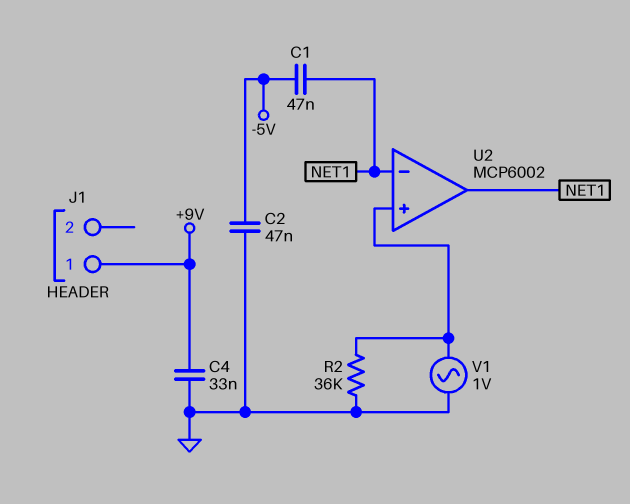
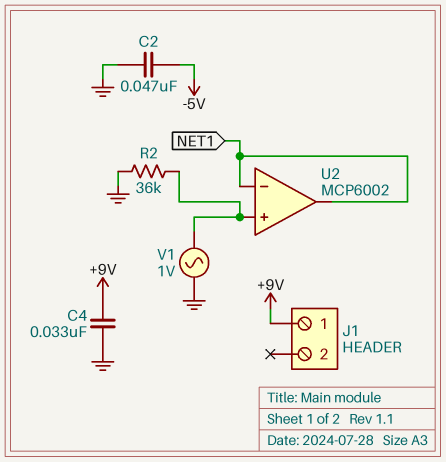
C1: 47nF (-5V, NET1) -> none

